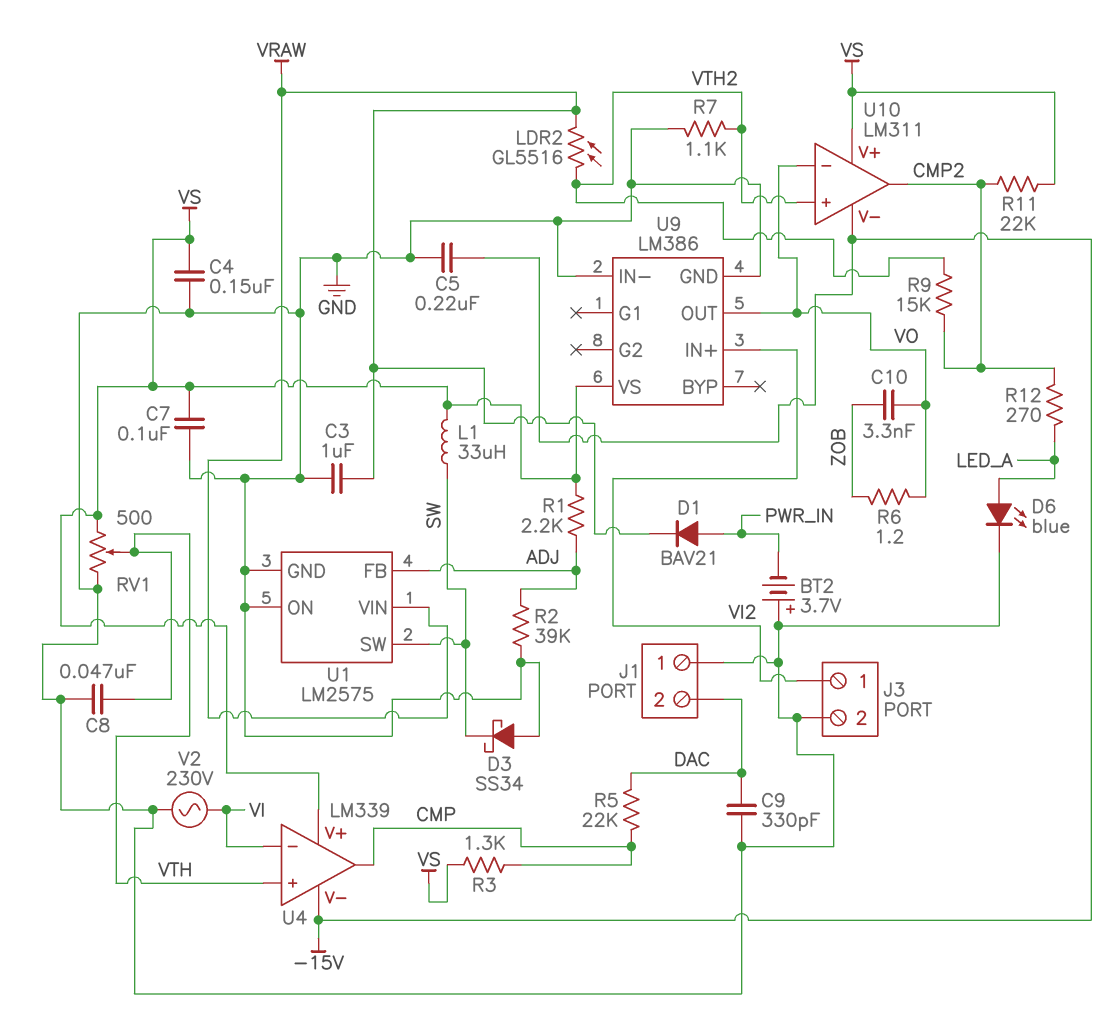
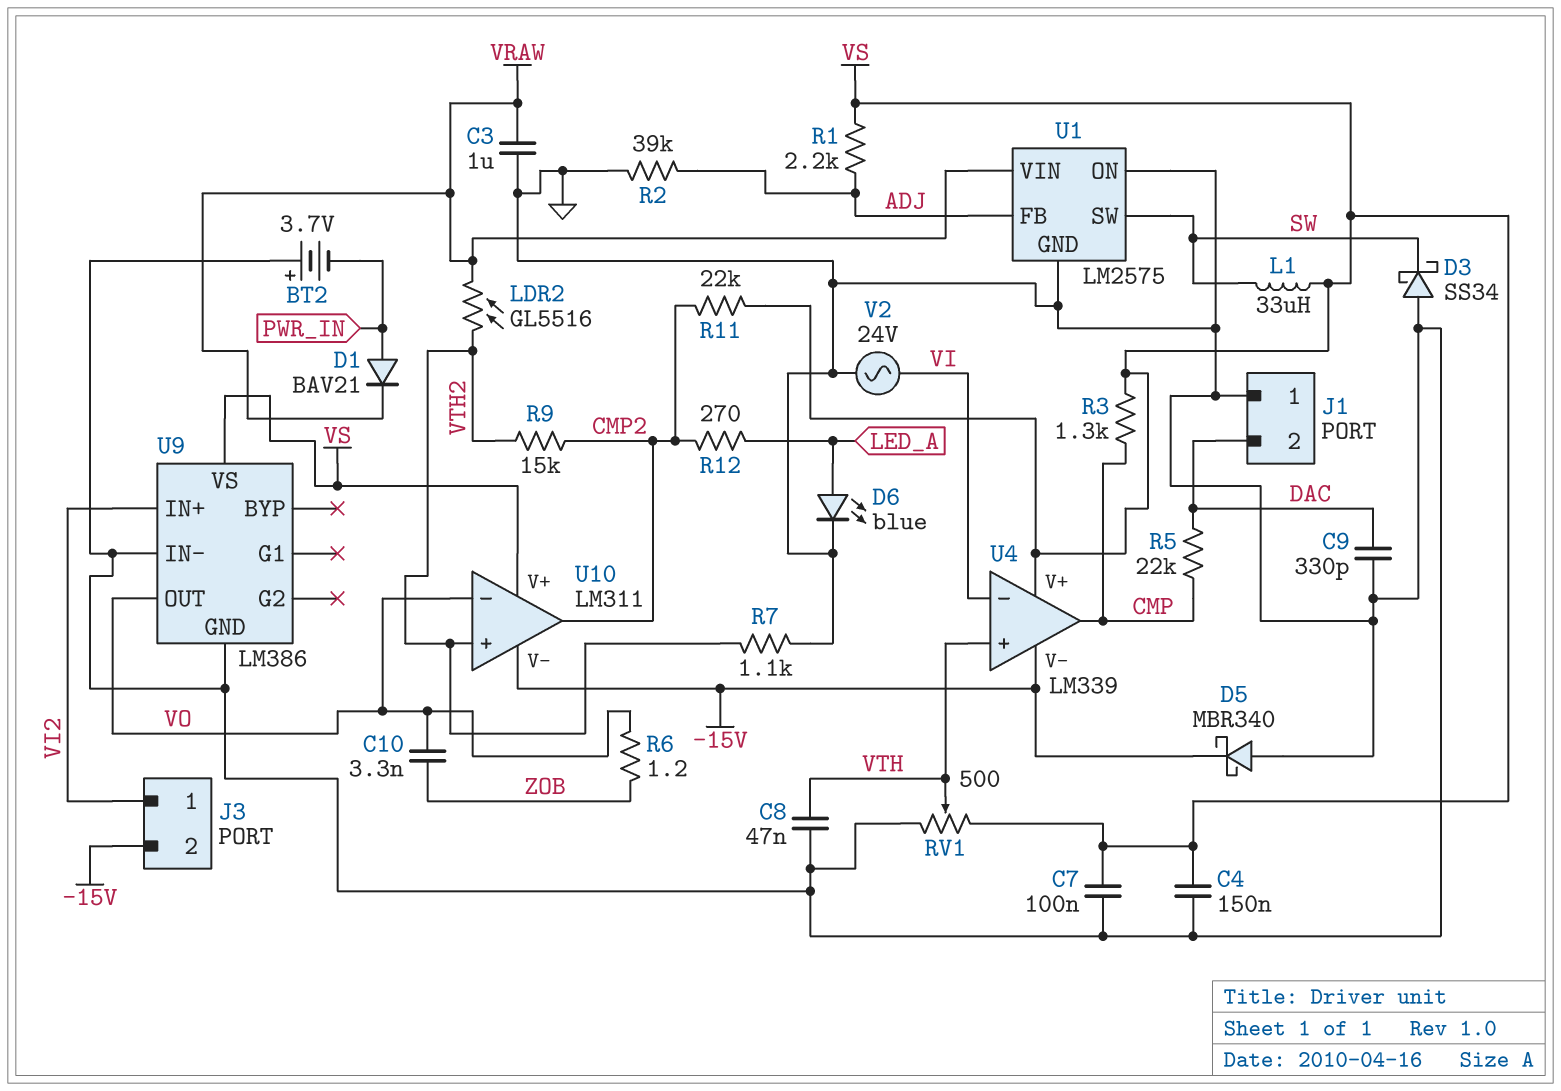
C5: 220nF (-15V, GND) -> none
D5: none -> schottky MBR340 (A GND, K -15V)
J3 pin 2: GND -> -15V
V2: AC 230V (GND, VI) -> AC 24V (GND, VI)

